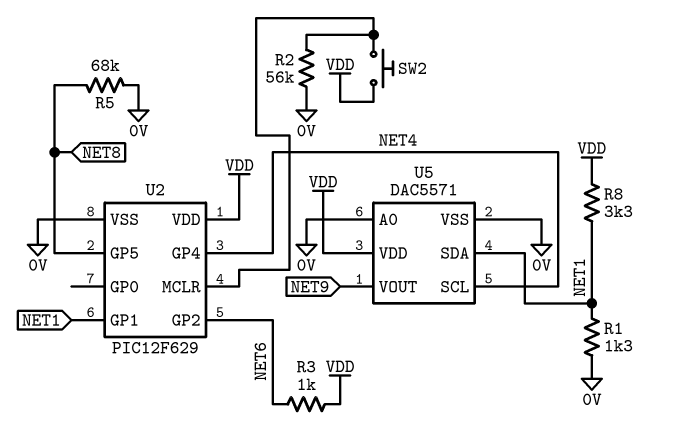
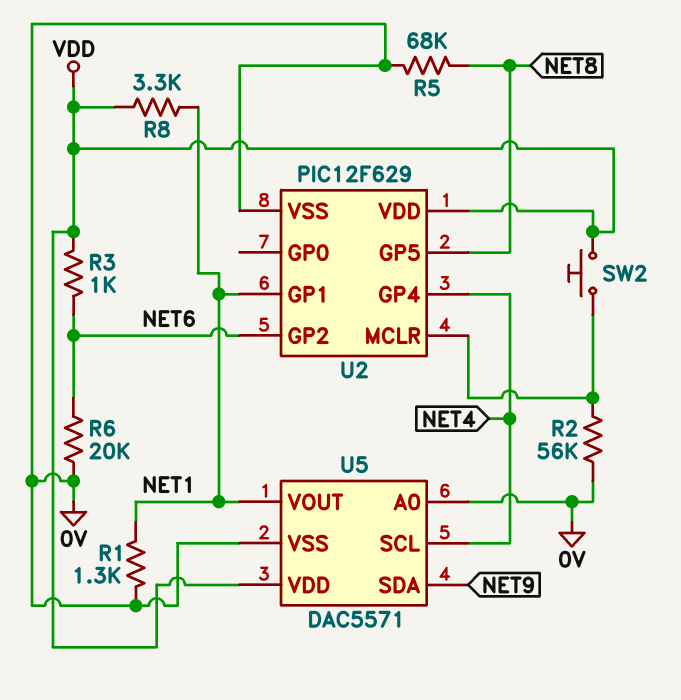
R6: none -> 20k (0V, NET6)
U5 pin SDA: NET1 -> NET9
U5 pin VOUT: NET9 -> NET1

